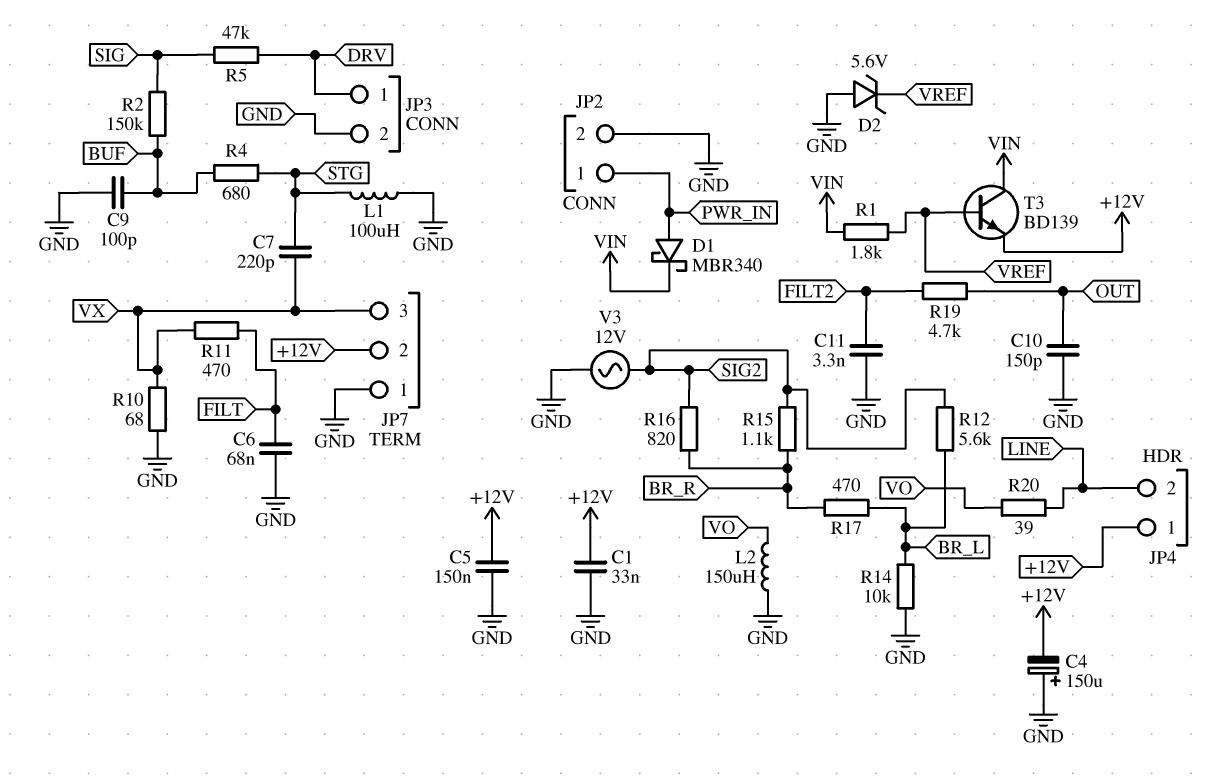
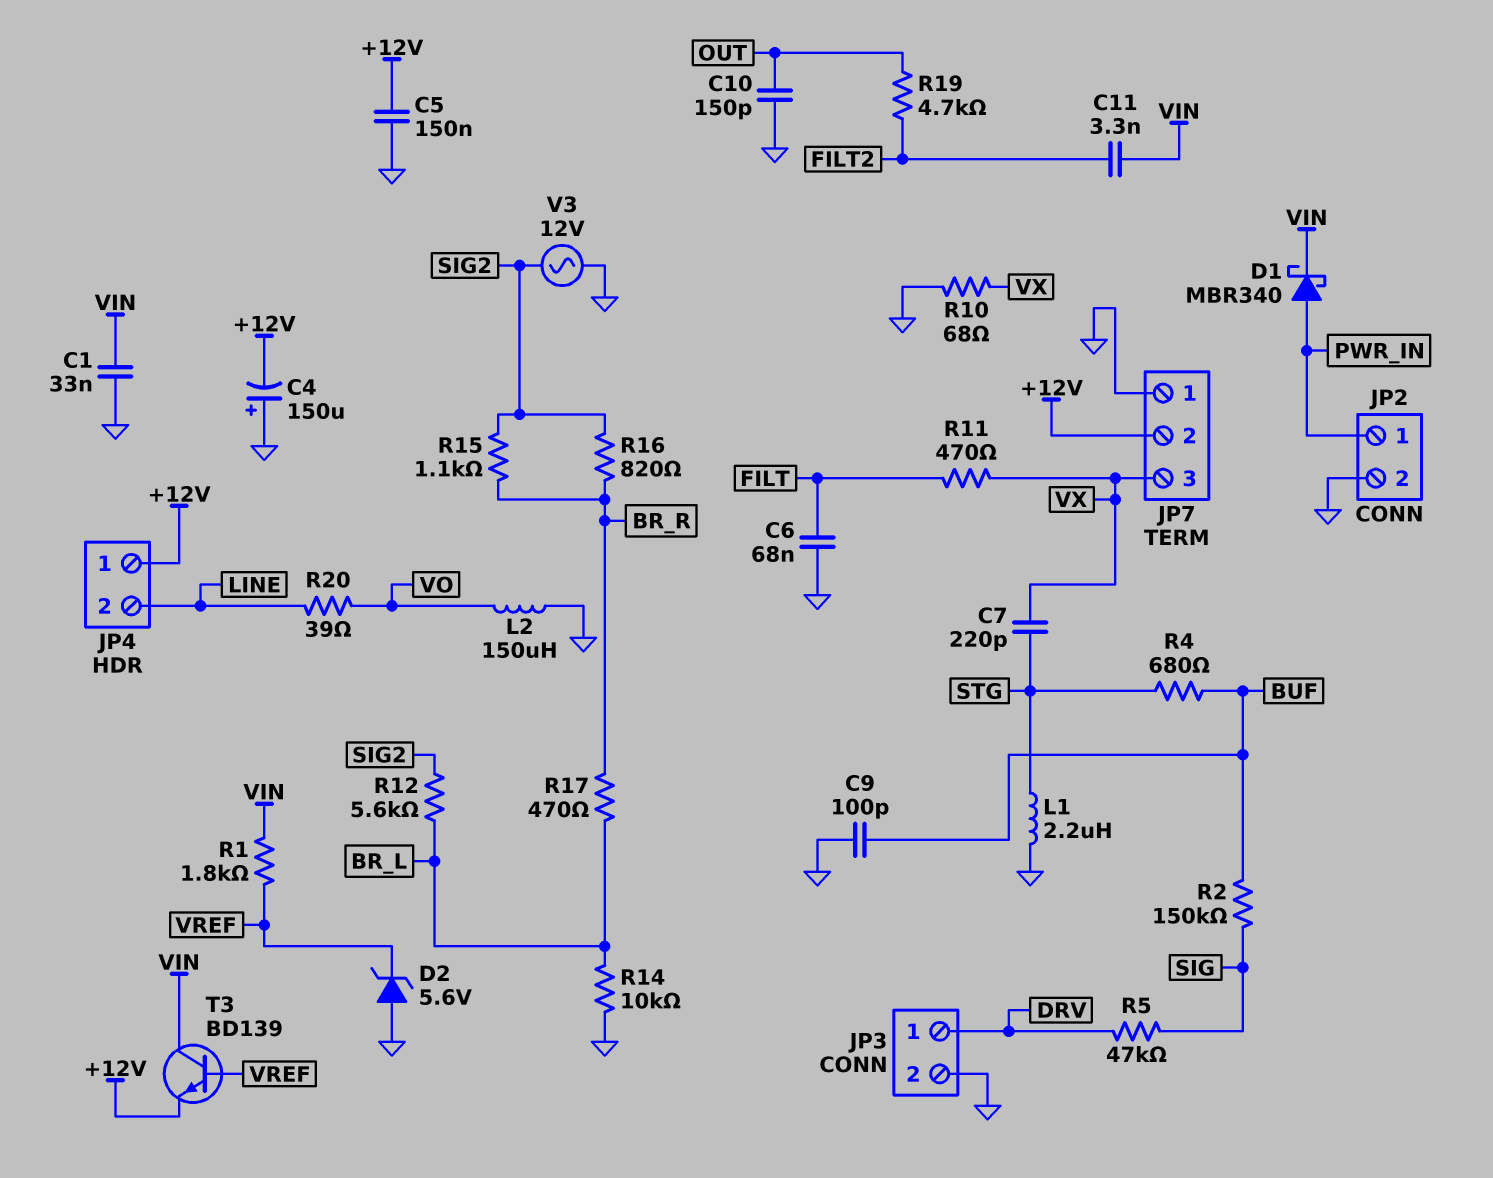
C1: 33nF (+12V, GND) -> 33nF (GND, VIN)
C11: 3.3nF (FILT2, GND) -> 3.3nF (FILT2, VIN)
L1: 100uH (GND, STG) -> 2.2uH (GND, STG)

